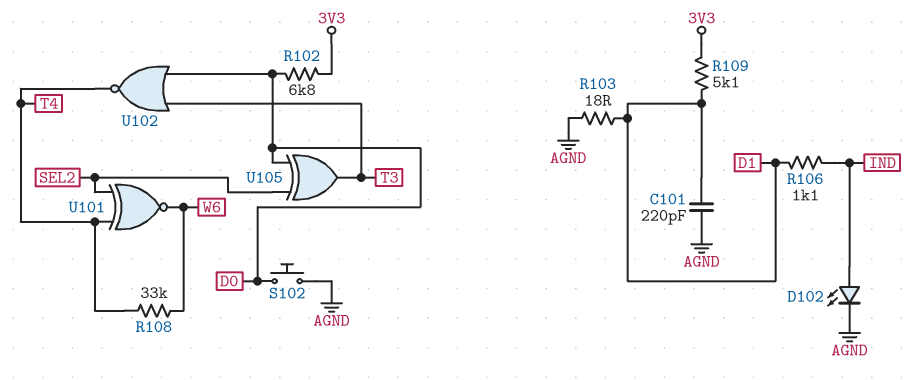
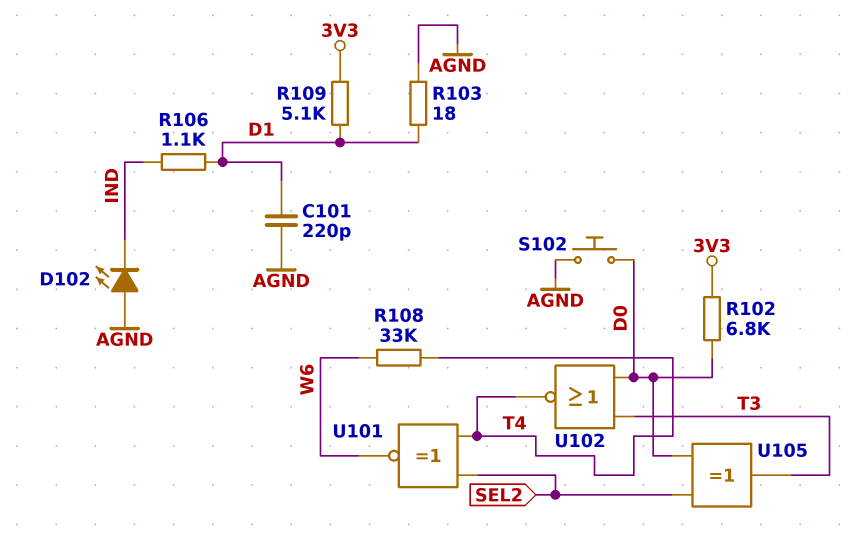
D102: LED (A IND, K AGND) -> LED (A AGND, K IND)

